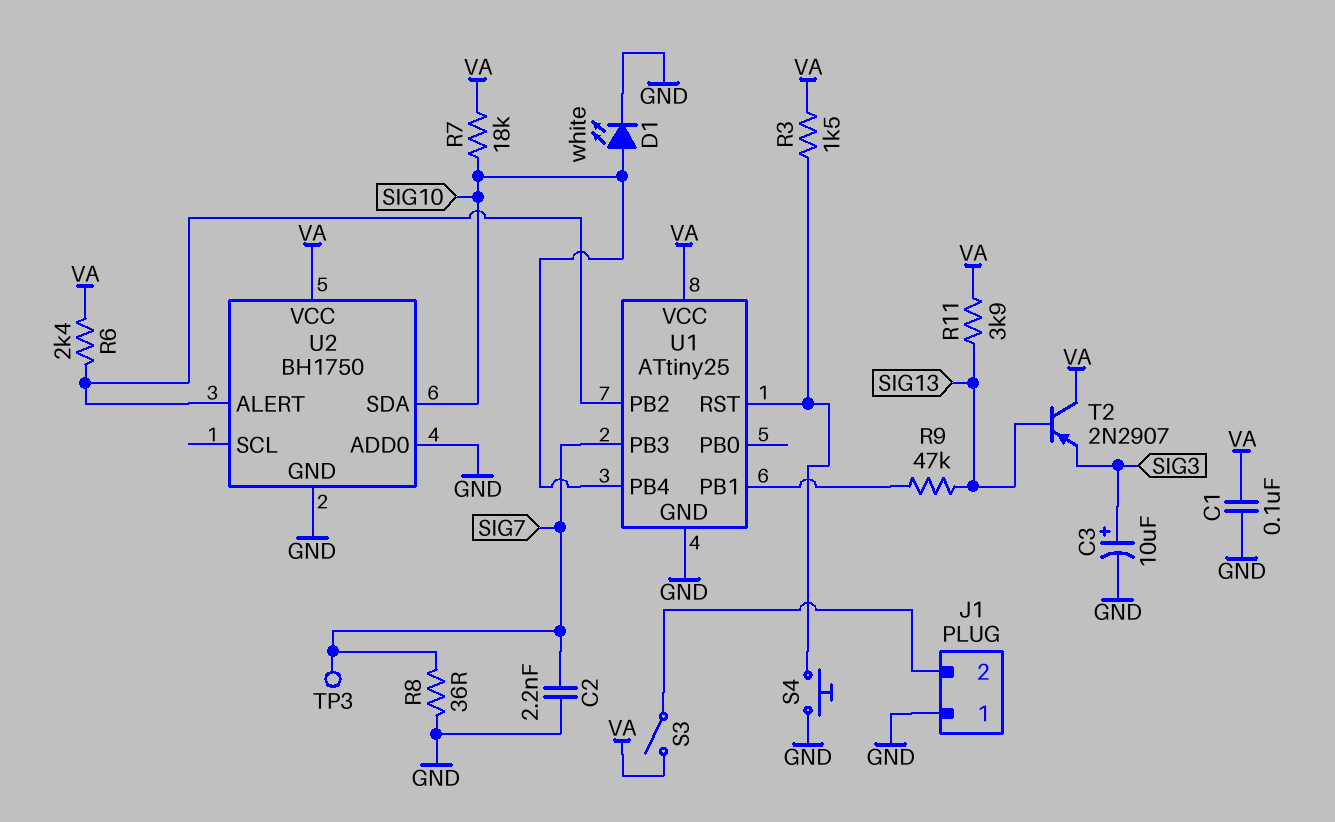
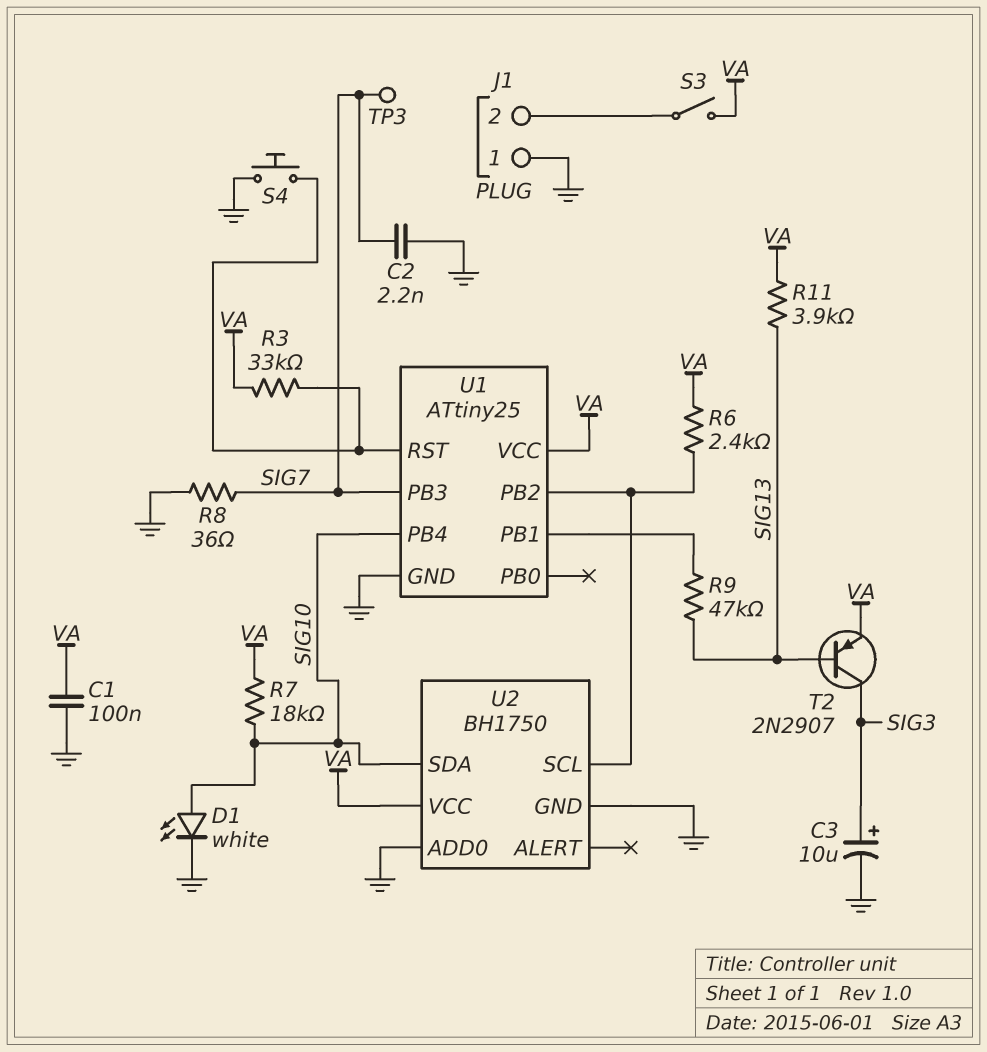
R3: 1.5k (U1/RST, VA) -> 33k (U1/RST, VA)
T2: PNP 2N2907 (B SIG13, C VA, E SIG3) -> PNP 2N2907 (B SIG13, C SIG3, E VA)
U2 pin ALERT: U1/PB2 -> none
U2 pin SCL: none -> U1/PB2

